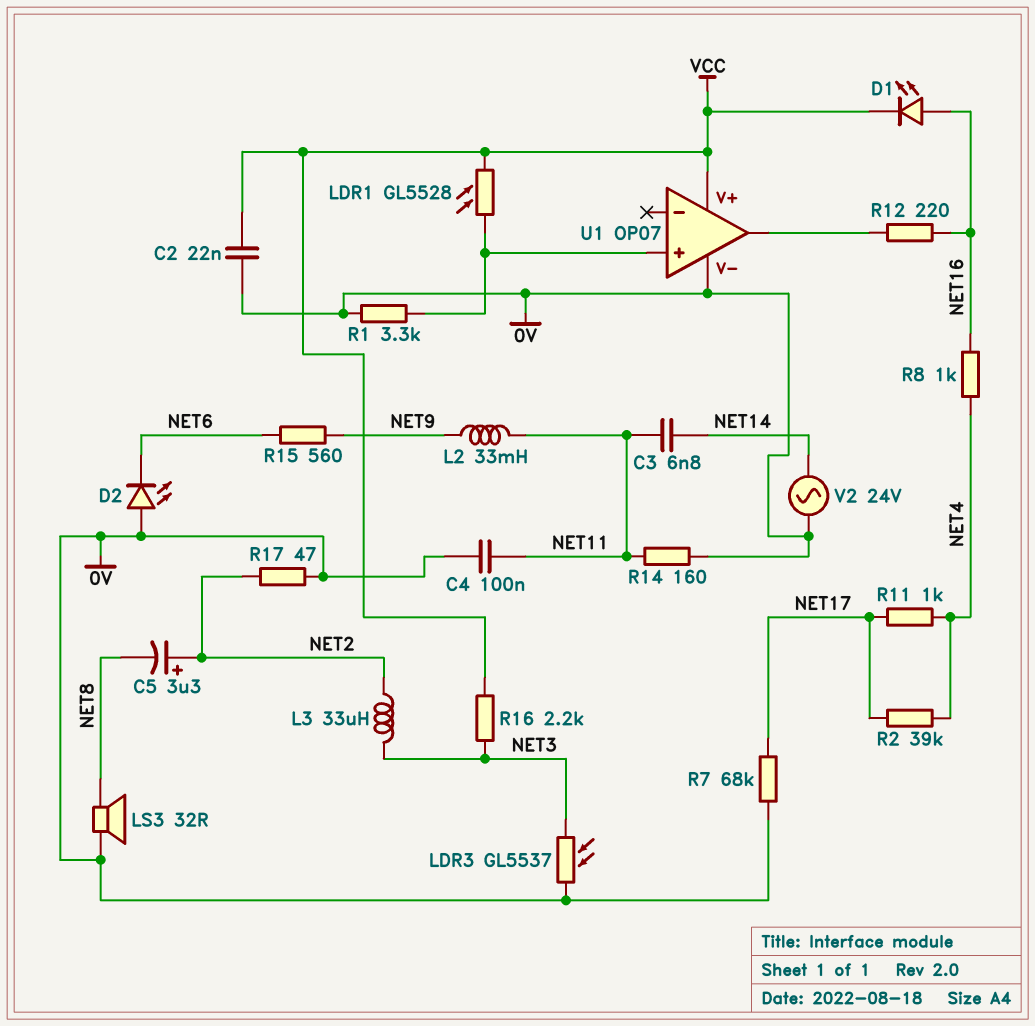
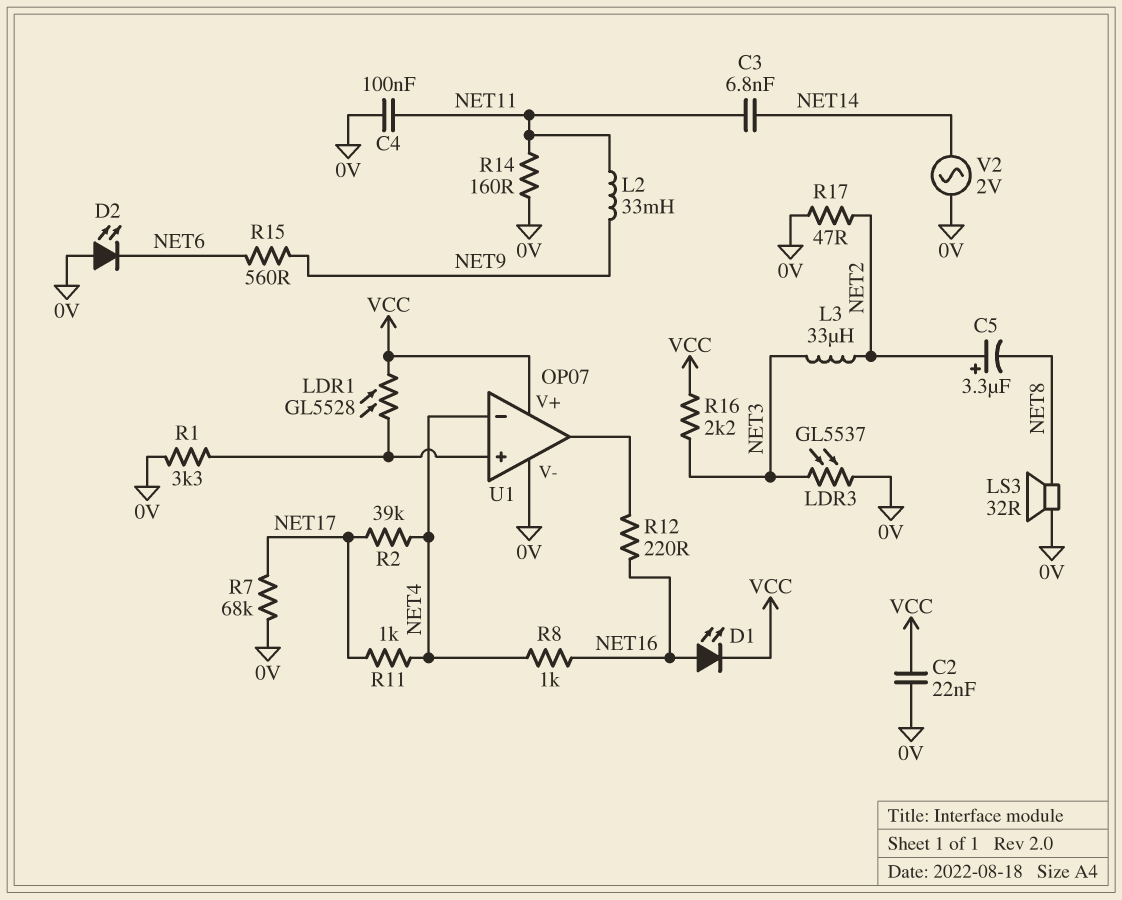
U1 pin in-: none -> NET4
V2: AC 24V (0V, NET14) -> AC 2V (0V, NET14)

